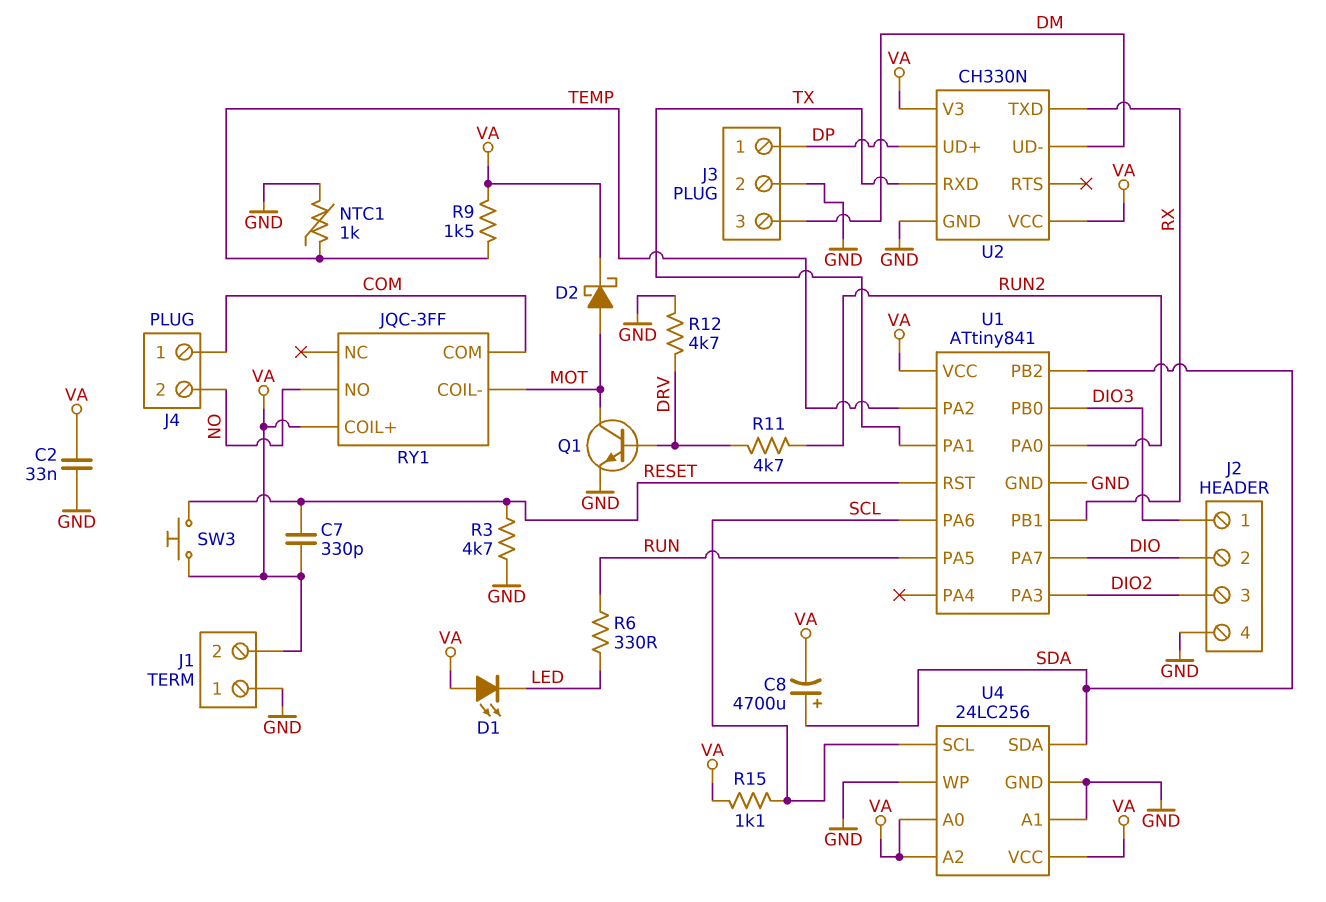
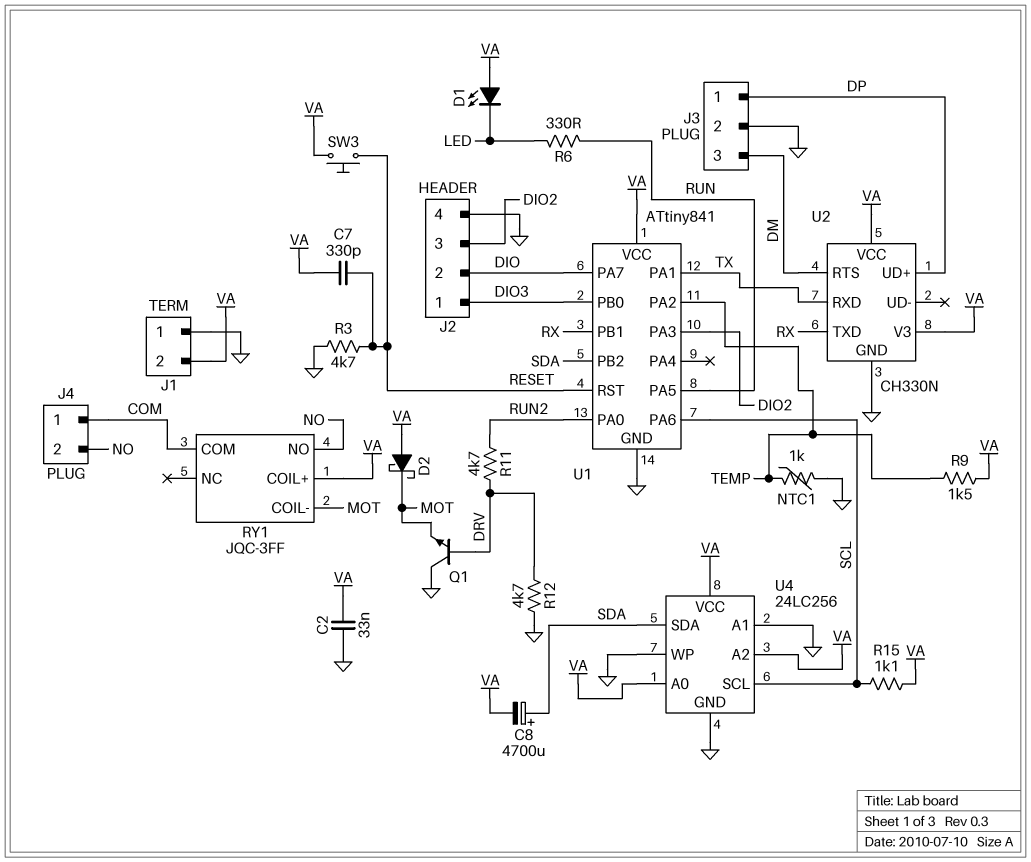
D2: schottky (A MOT, K VA) -> schottky (A VA, K MOT)
Q1: NPN (B DRV, C MOT, E GND) -> NPN (B DRV, C GND, E MOT)
U2 pin RTS: none -> DM
U2 pin UD-: DM -> none

